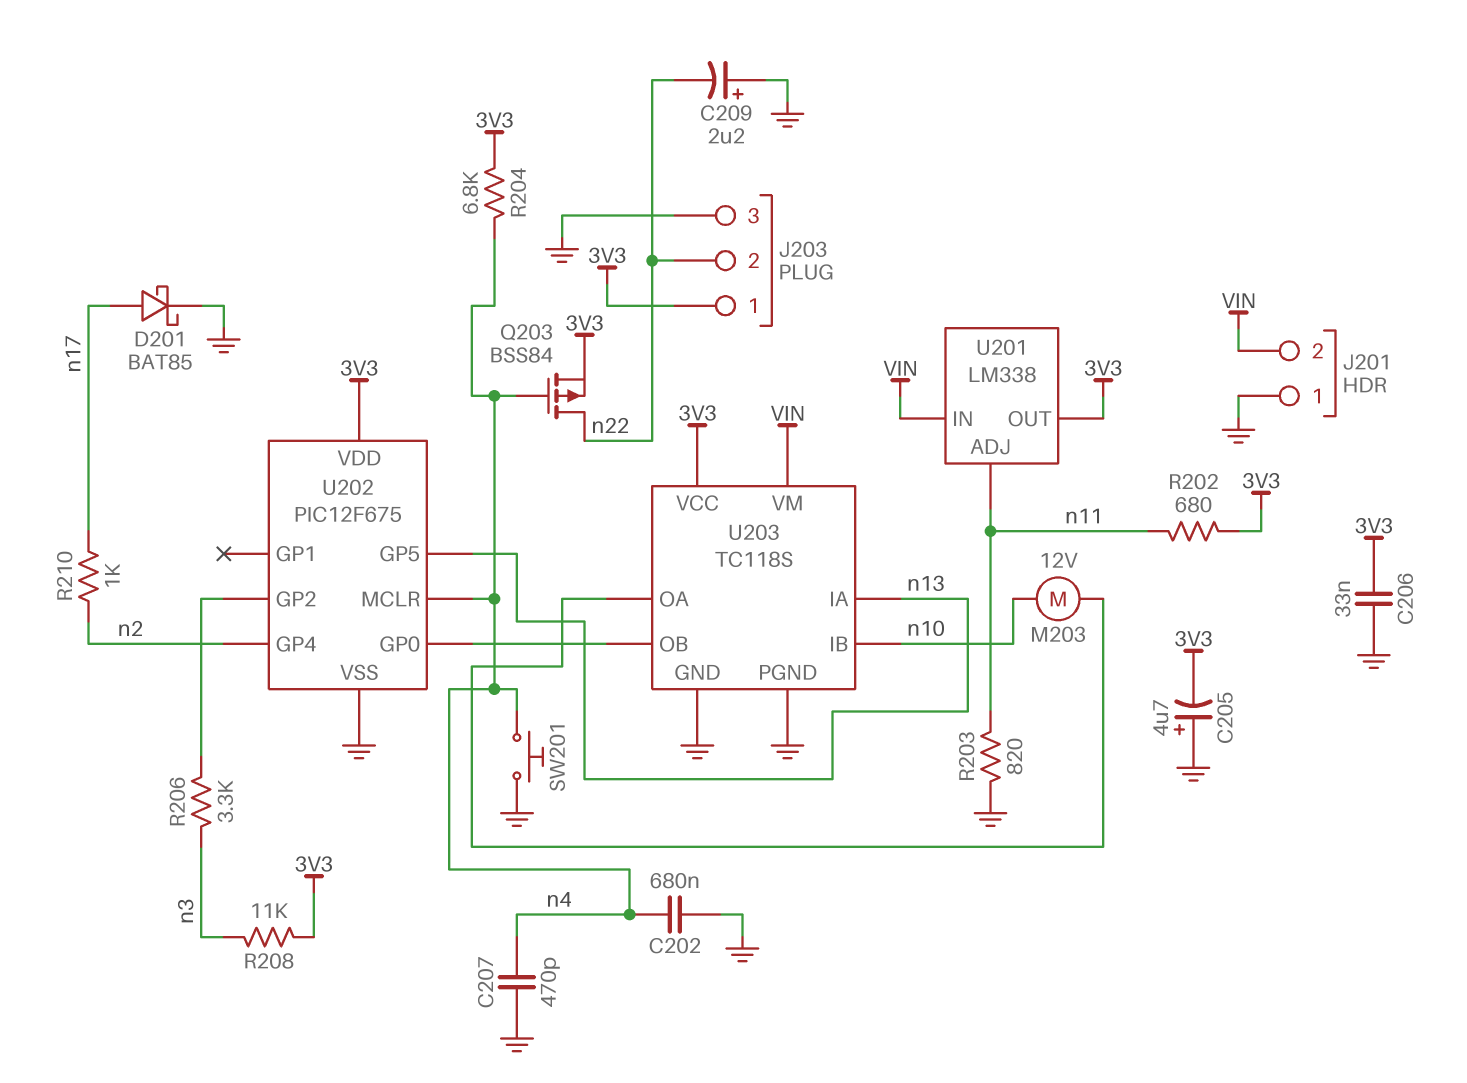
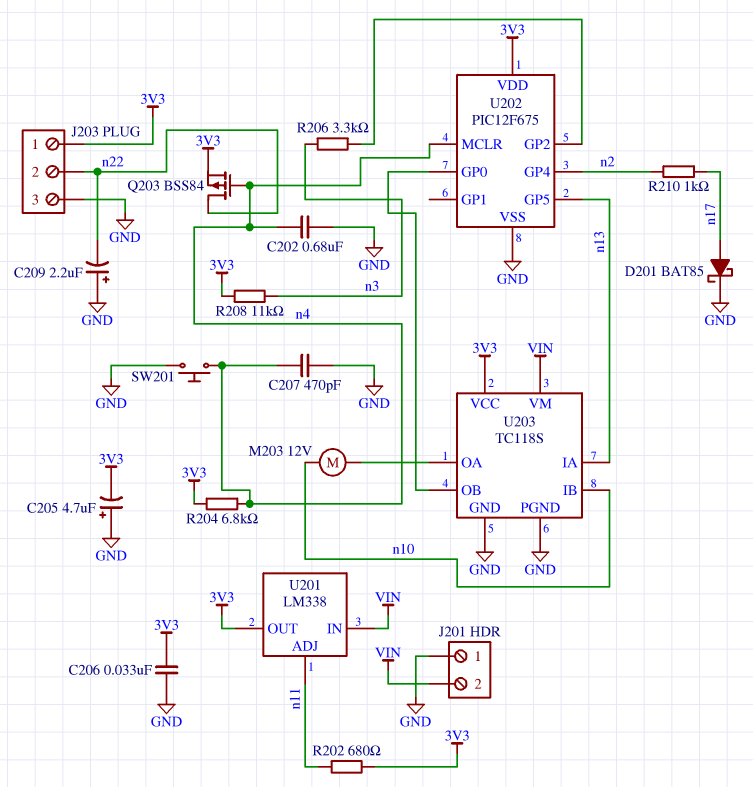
R203: 820 (GND, n11) -> none

